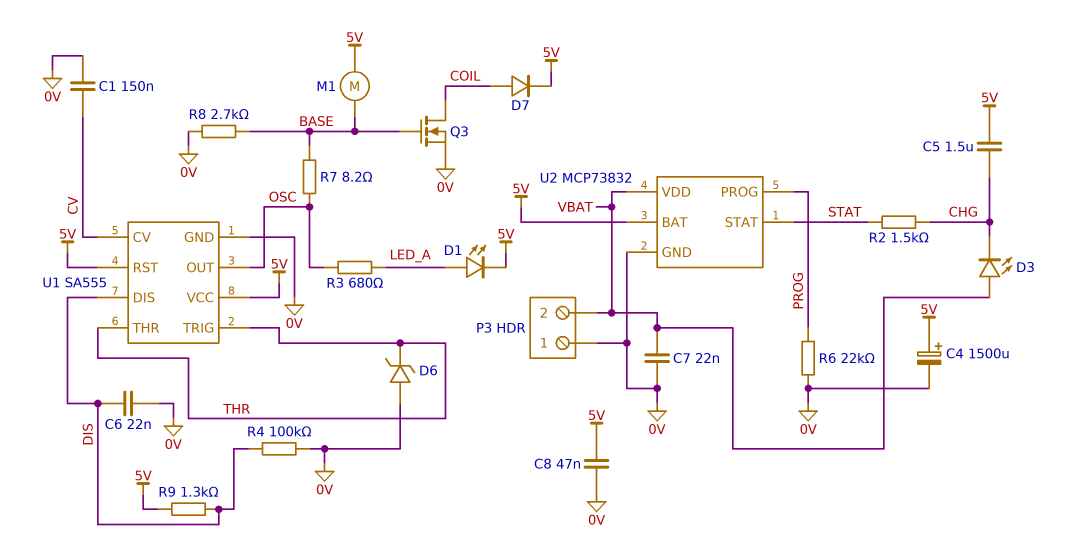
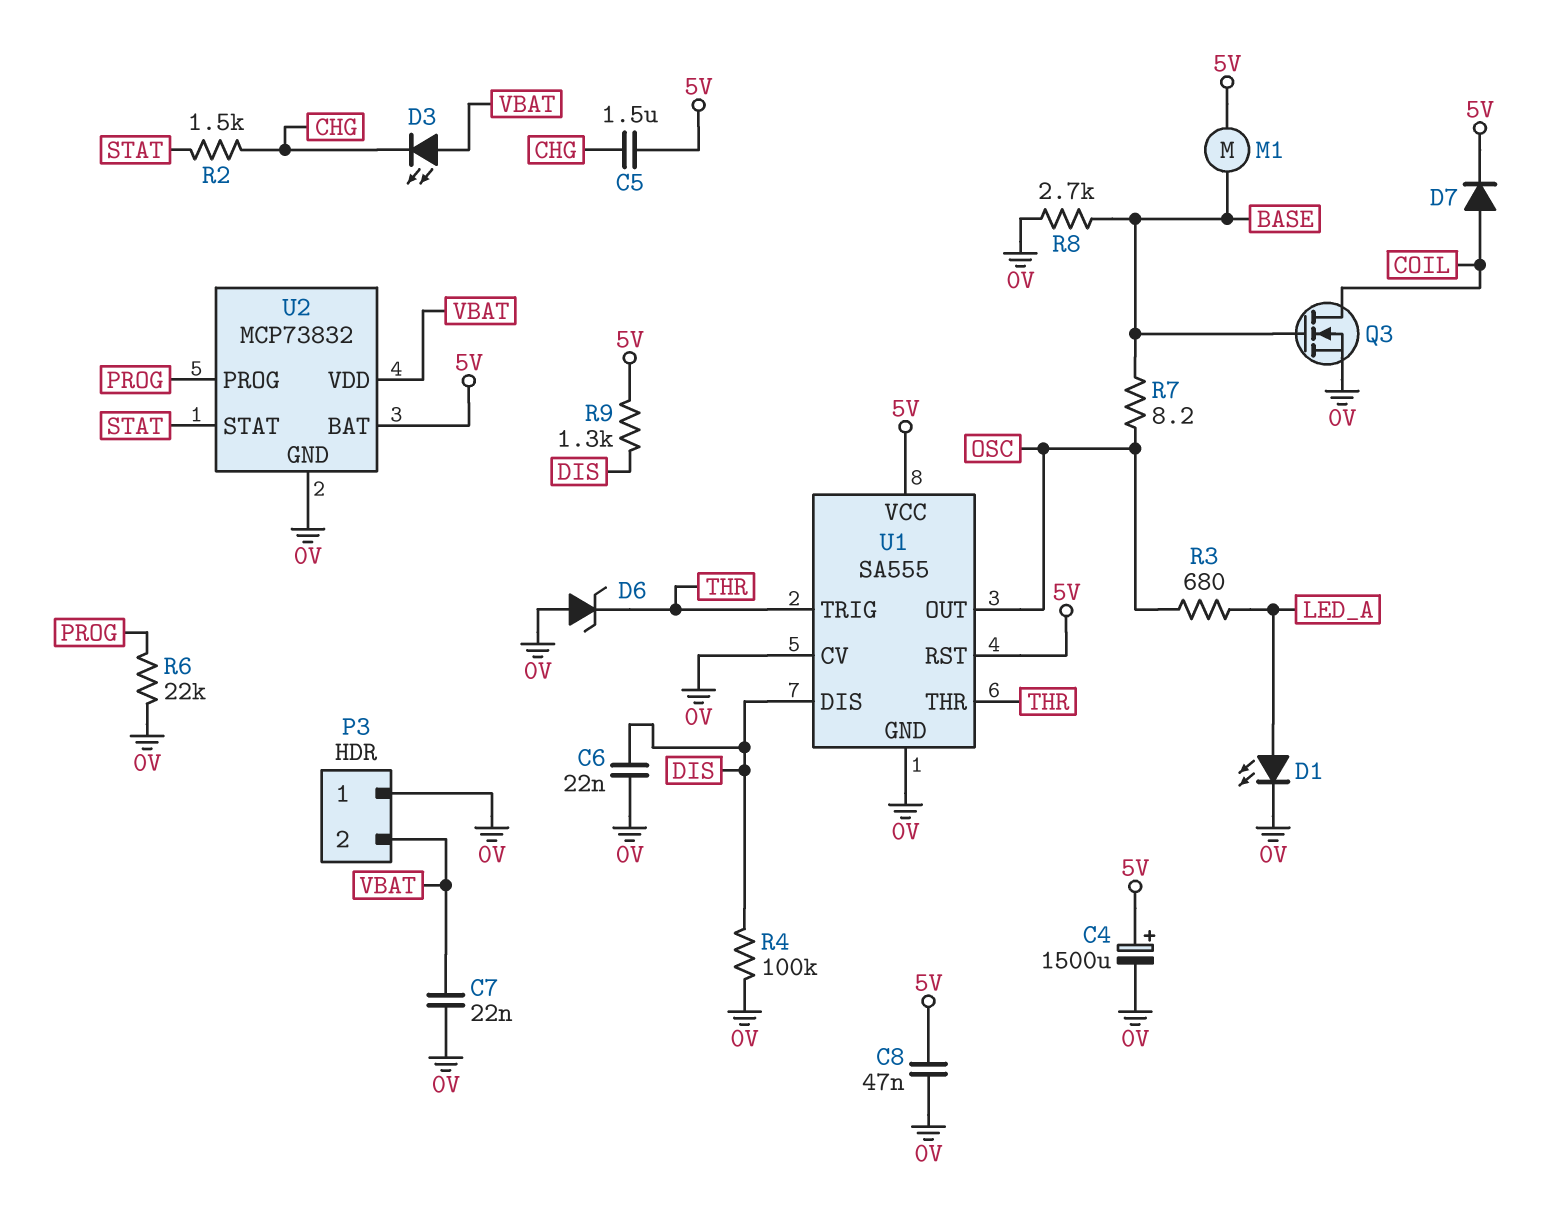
C1: 150nF (0V, CV) -> none
D1: LED (A LED_A, K 5V) -> LED (A LED_A, K 0V)
U1 pin CV: CV -> 0V

